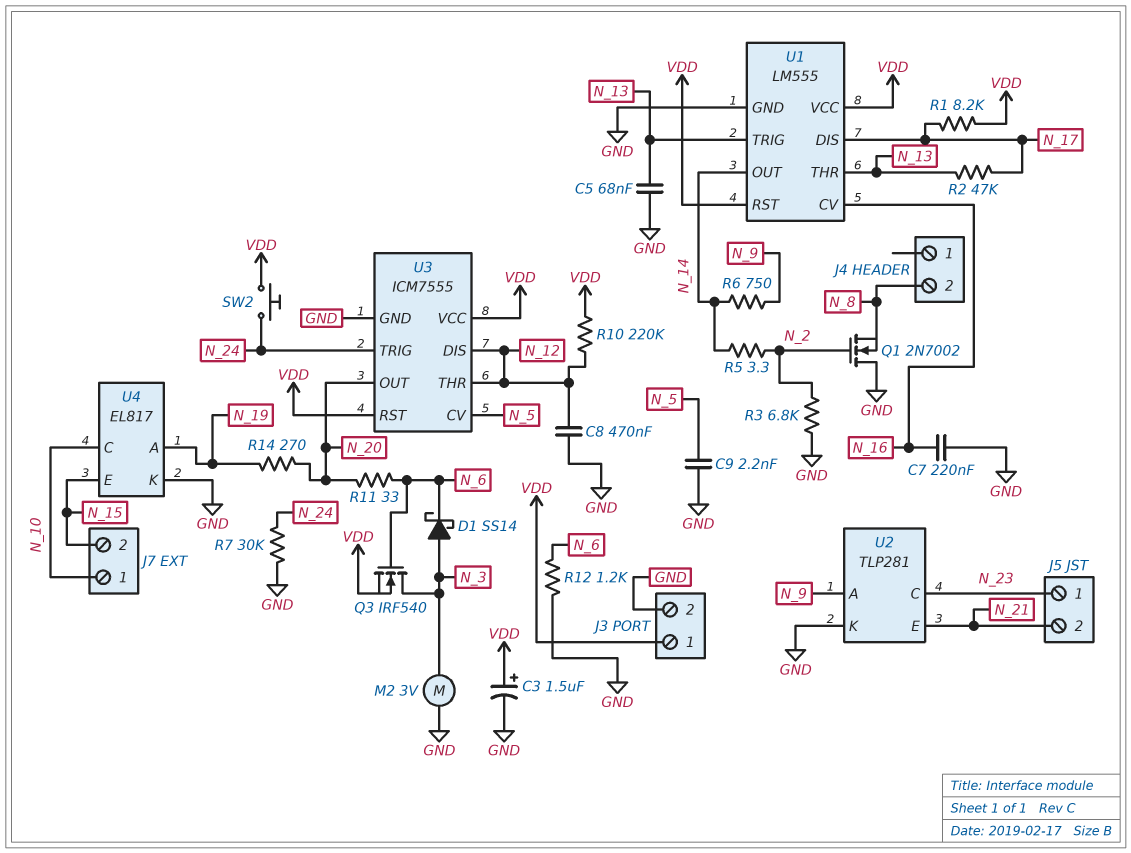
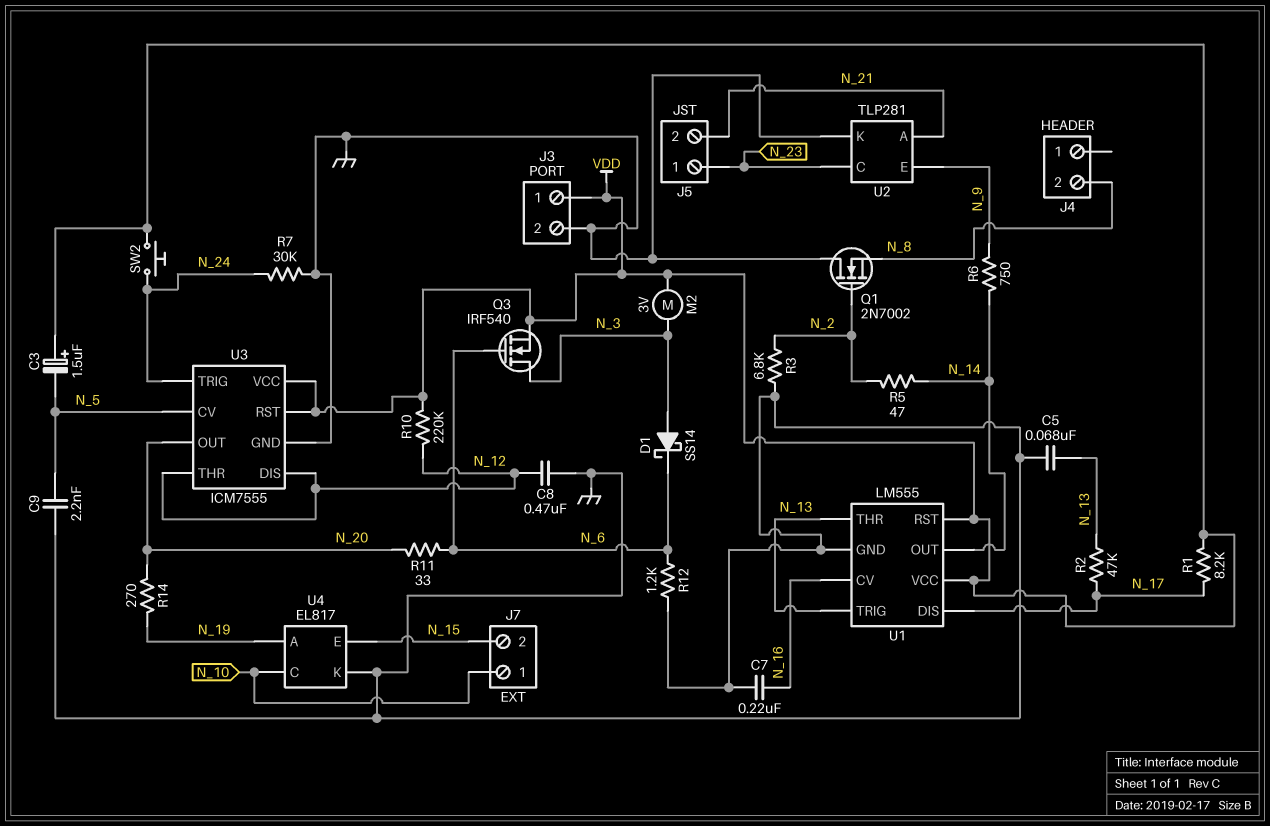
C3: 1.5uF (plus VDD, minus GND) -> 1.5uF (plus VDD, minus N_5)
M2: motor 3V (GND, N_3) -> motor 3V (N_3, VDD)
R5: 3.3 (N_2, N_14) -> 47 (N_2, N_14)
U2 pin A: N_9 -> N_21
U2 pin E: N_21 -> N_9

